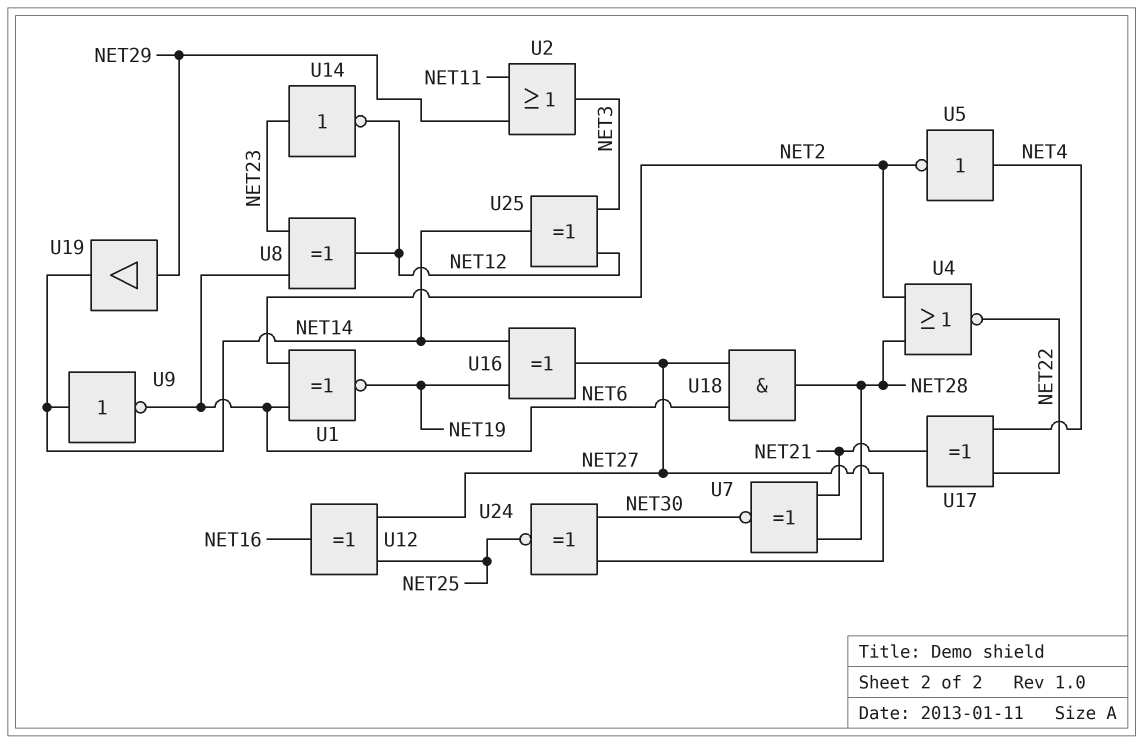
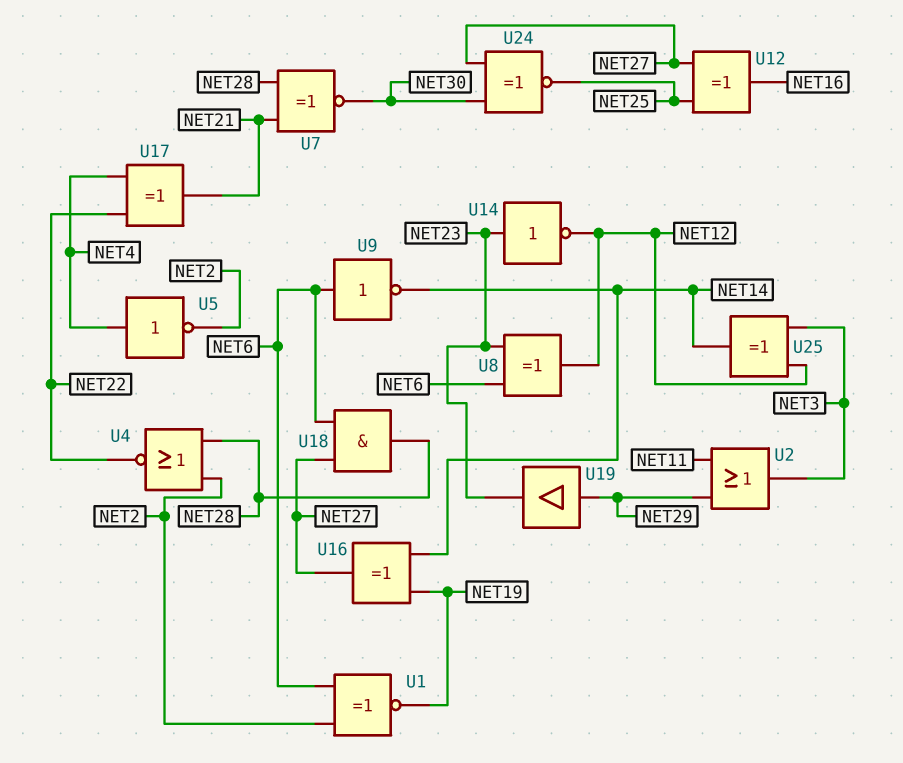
U9: NOT (in NET14, out NET6) -> NOT (in NET6, out NET14)
U19: buffer (in NET29, out NET14) -> buffer (in NET29, out NET23)

